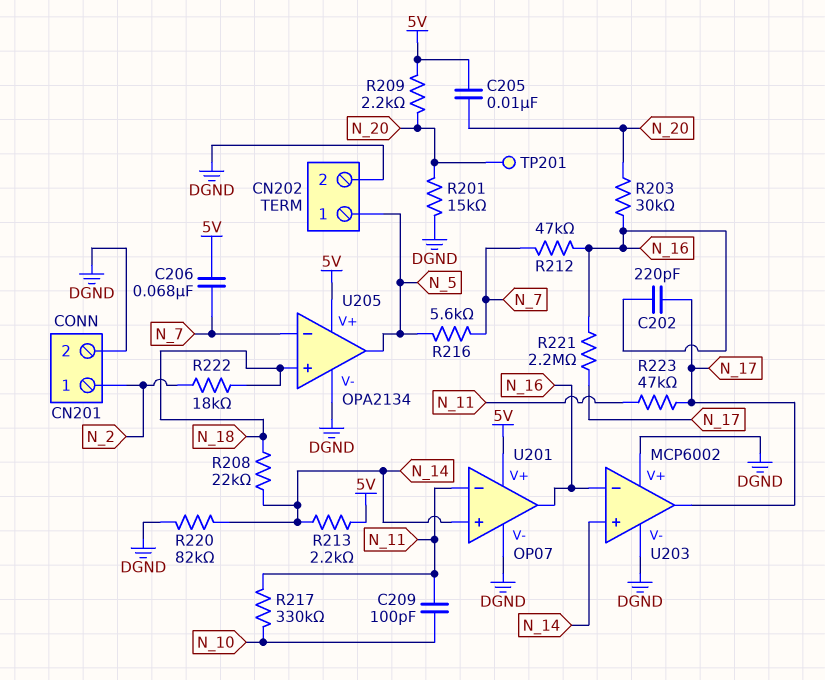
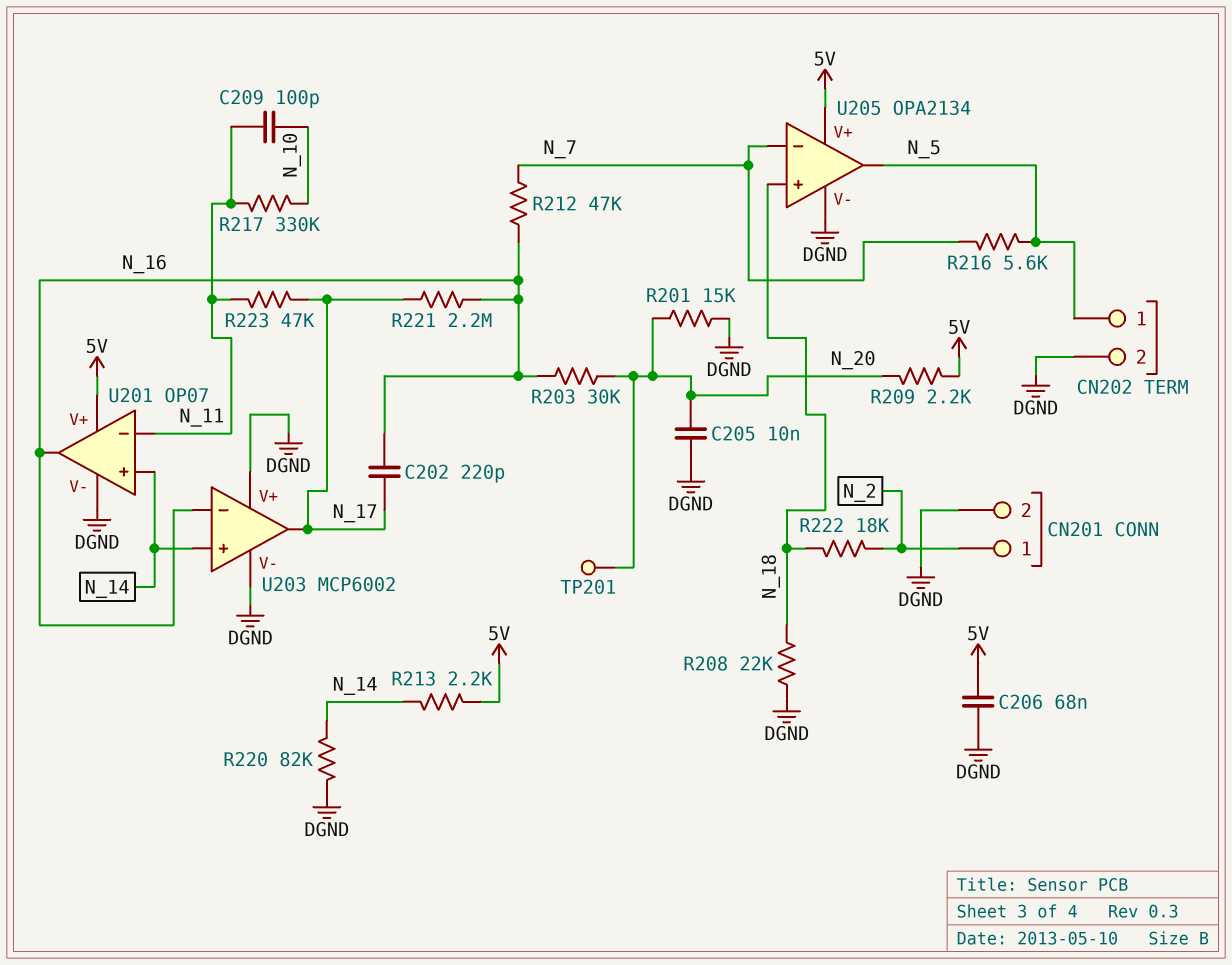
C205: 10nF (5V, N_20) -> 10nF (DGND, N_20)
C206: 68nF (5V, N_7) -> 68nF (5V, DGND)
R208: 22k (N_14, N_18) -> 22k (DGND, N_18)

